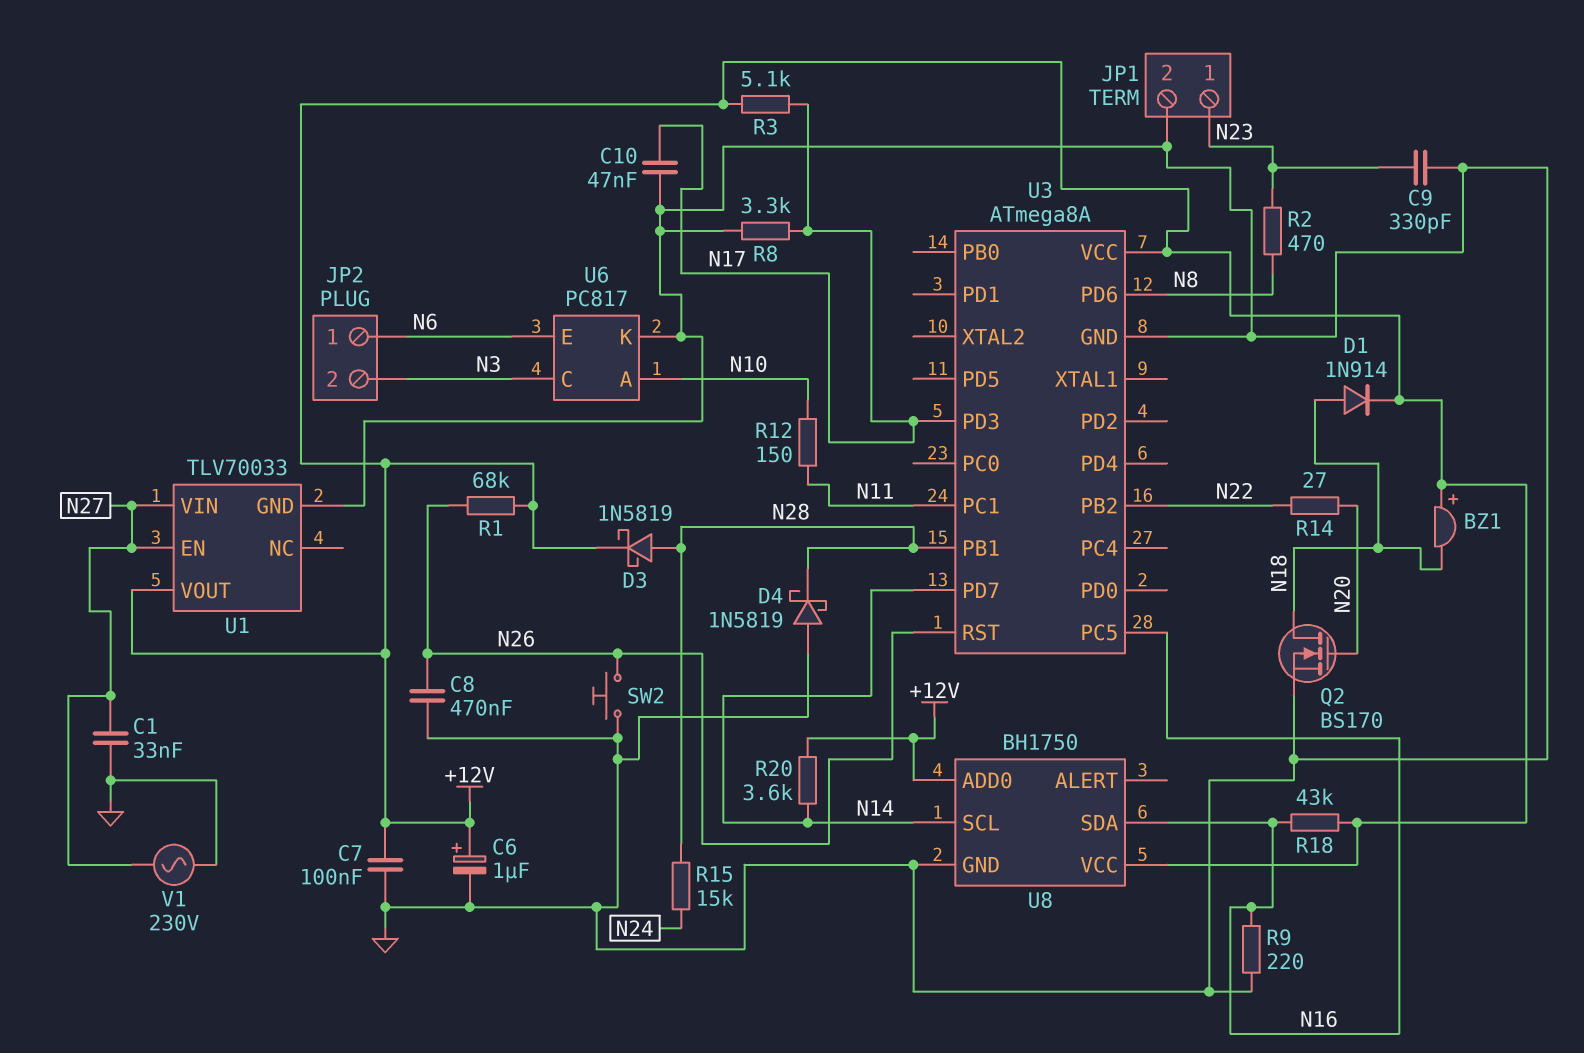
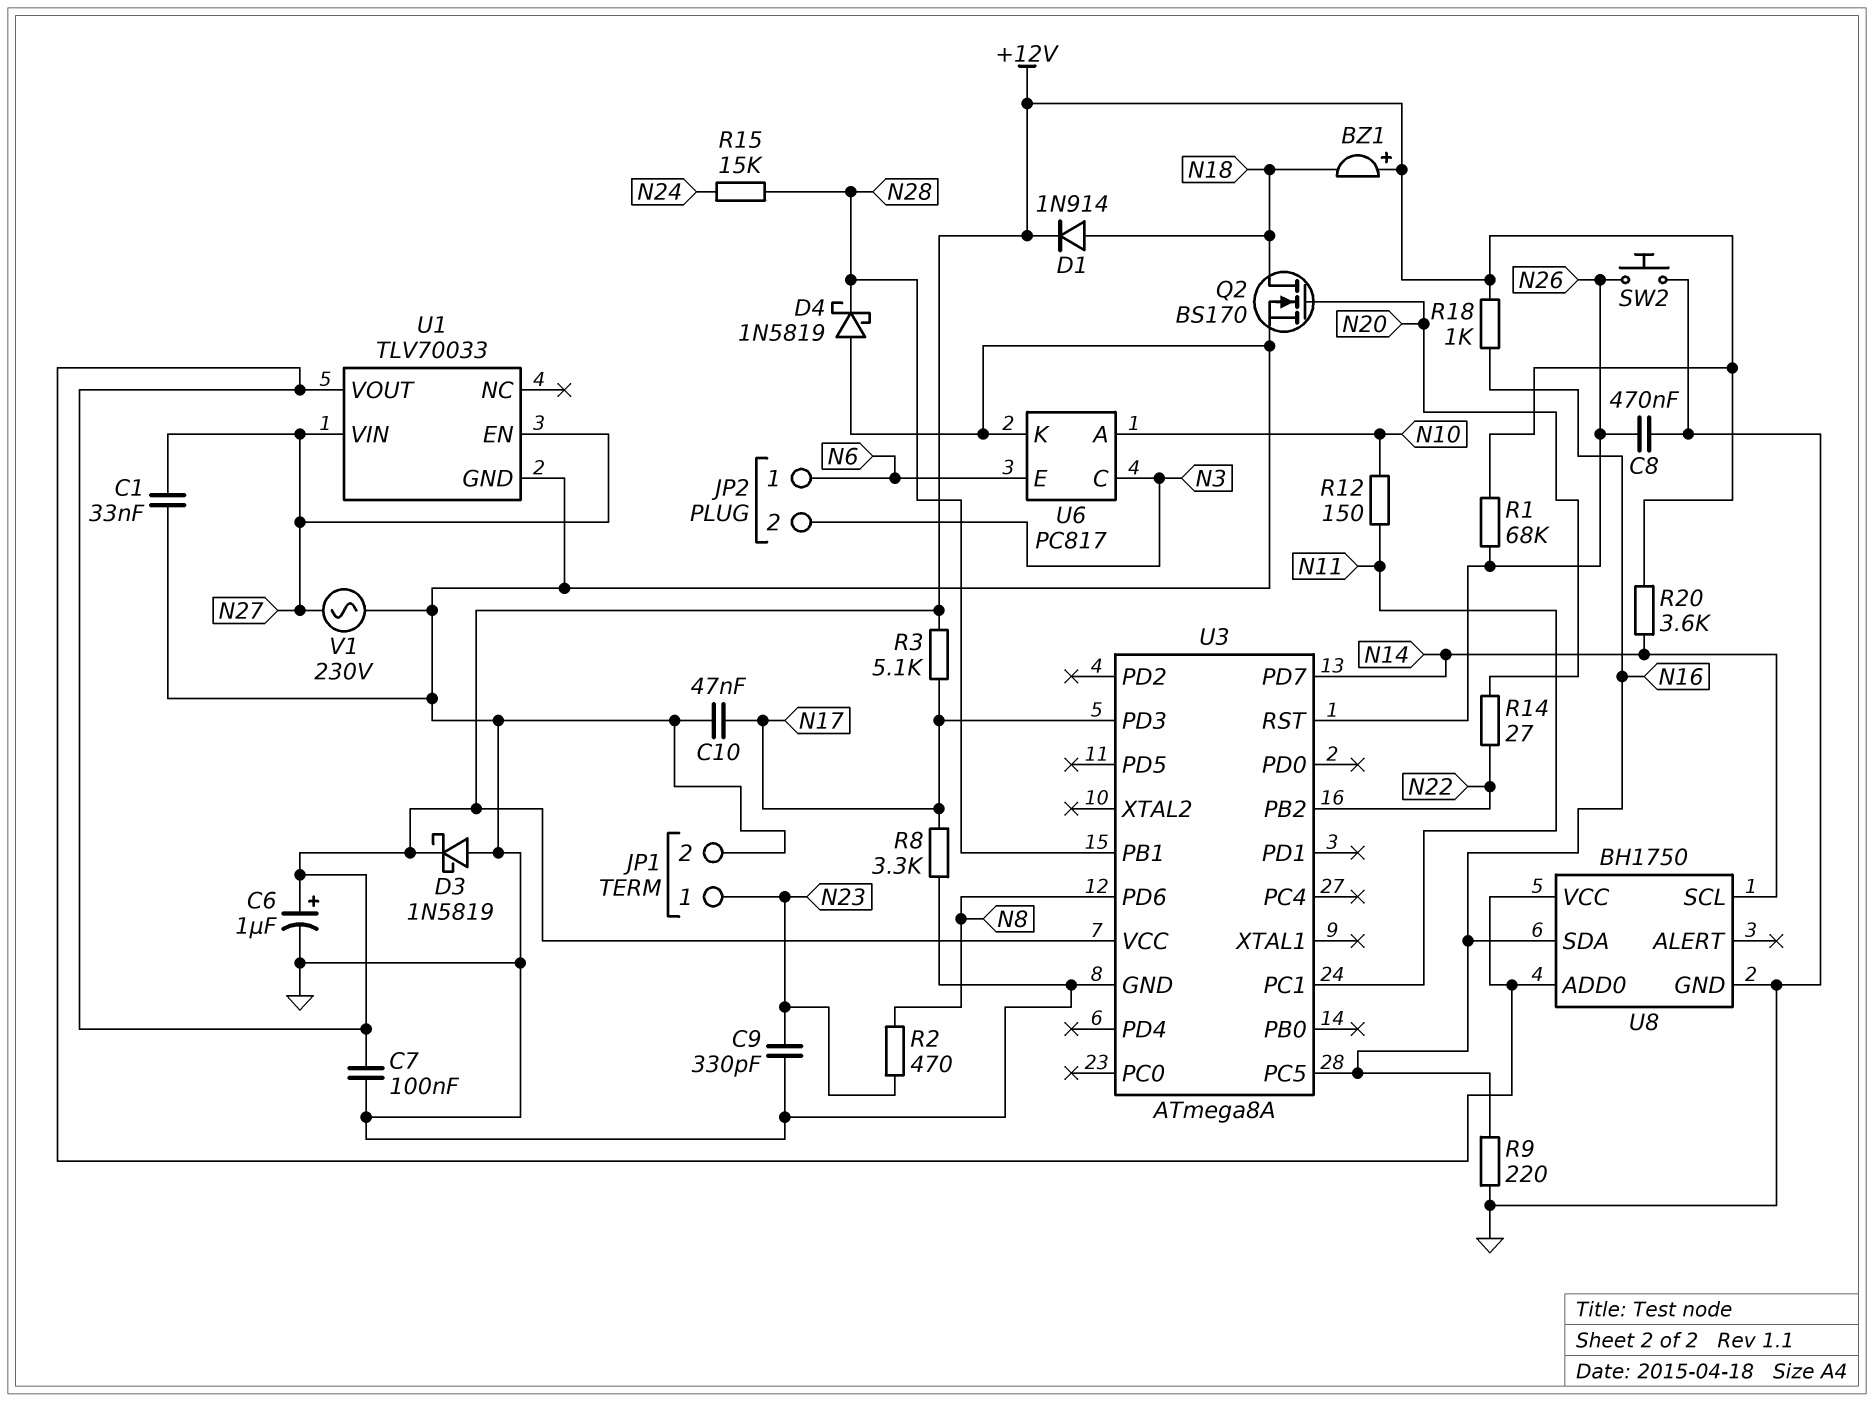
D3: schottky 1N5819 (A N28, K +12V) -> schottky 1N5819 (A GND, K +12V)
R18: 43k (+12V, N16) -> 1k (+12V, N16)

